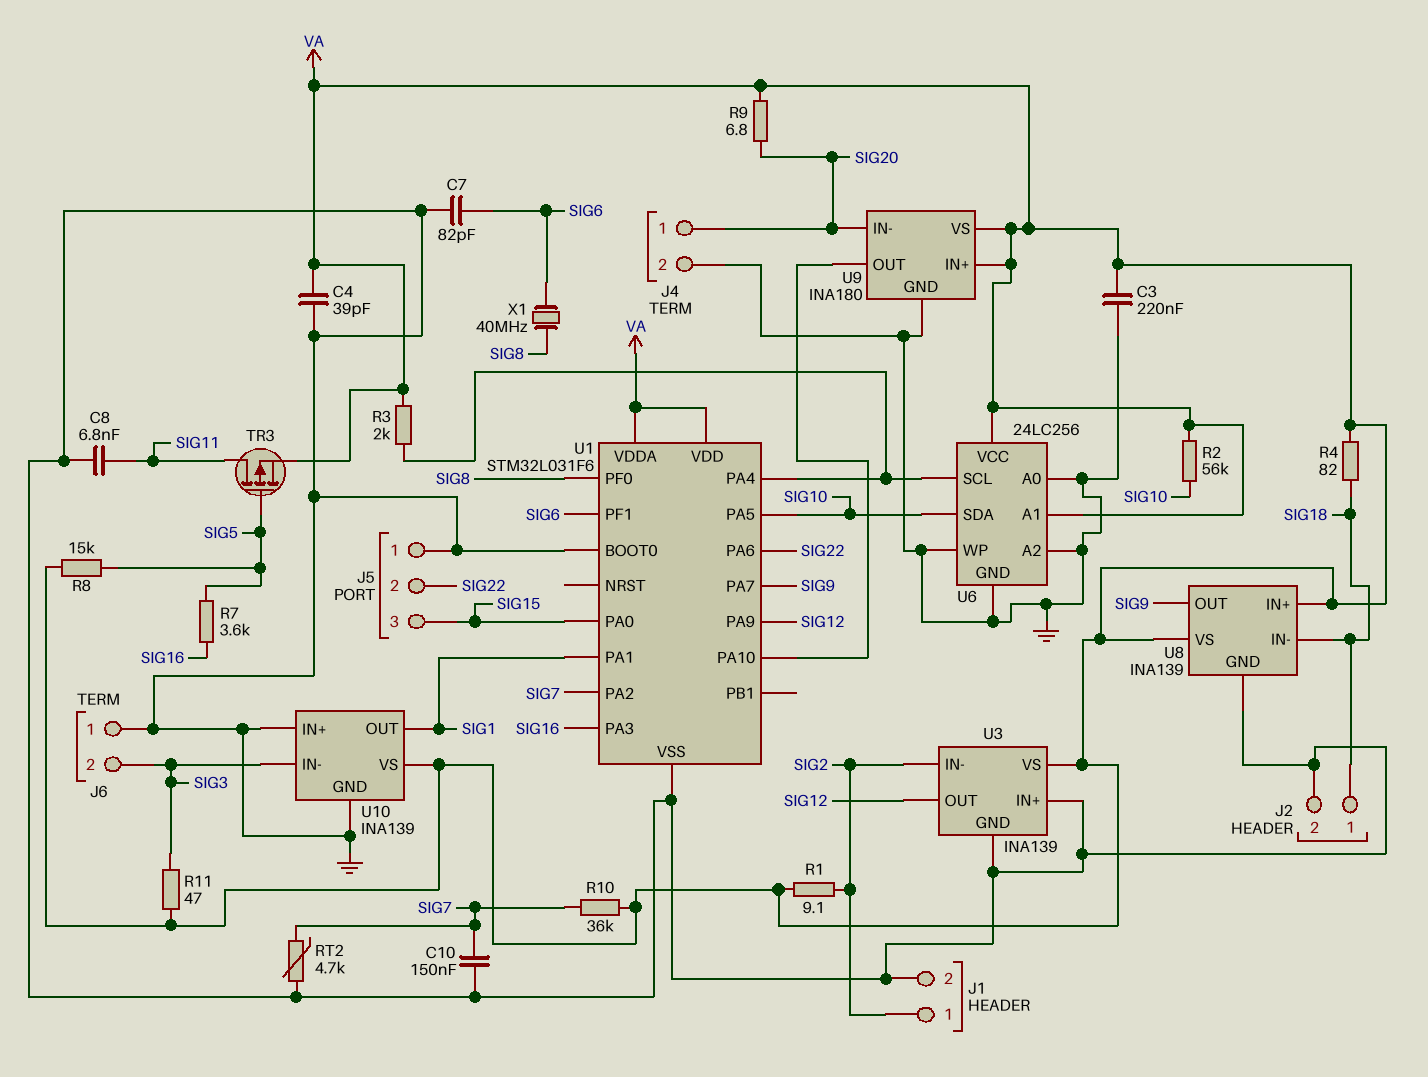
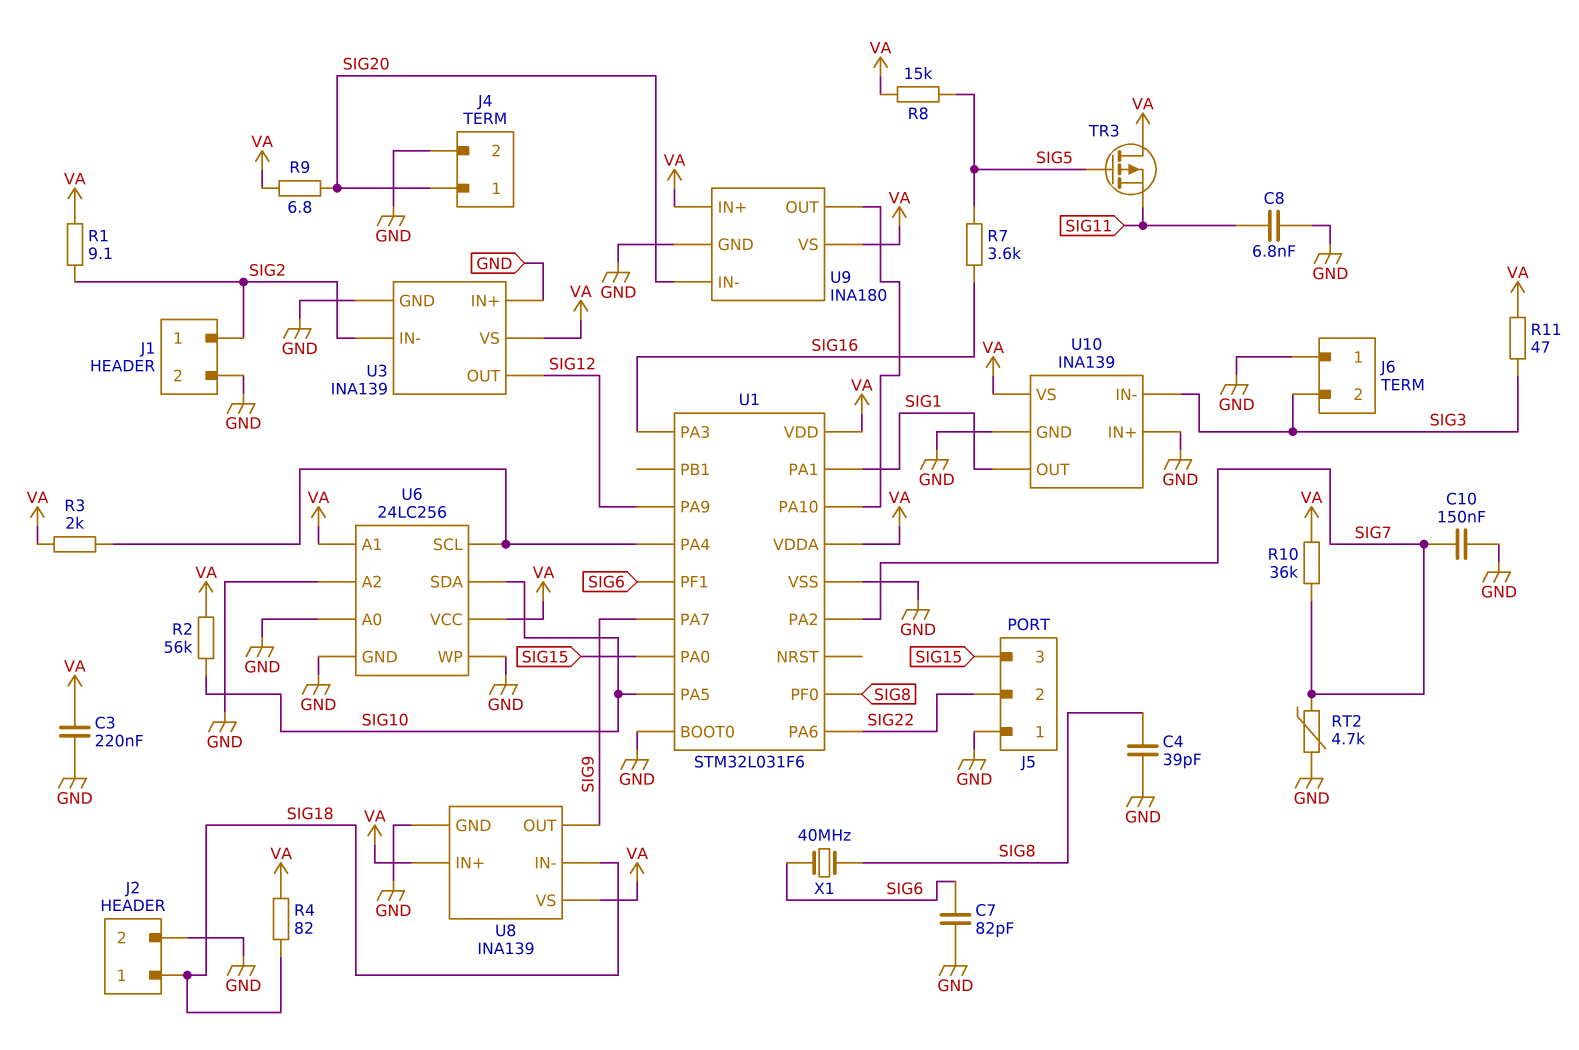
C4: 39pF (GND, VA) -> 39pF (GND, SIG8)
TR3: PMOS (G SIG5, D SIG11, S VA) -> PMOS (G SIG5, D VA, S SIG11)

